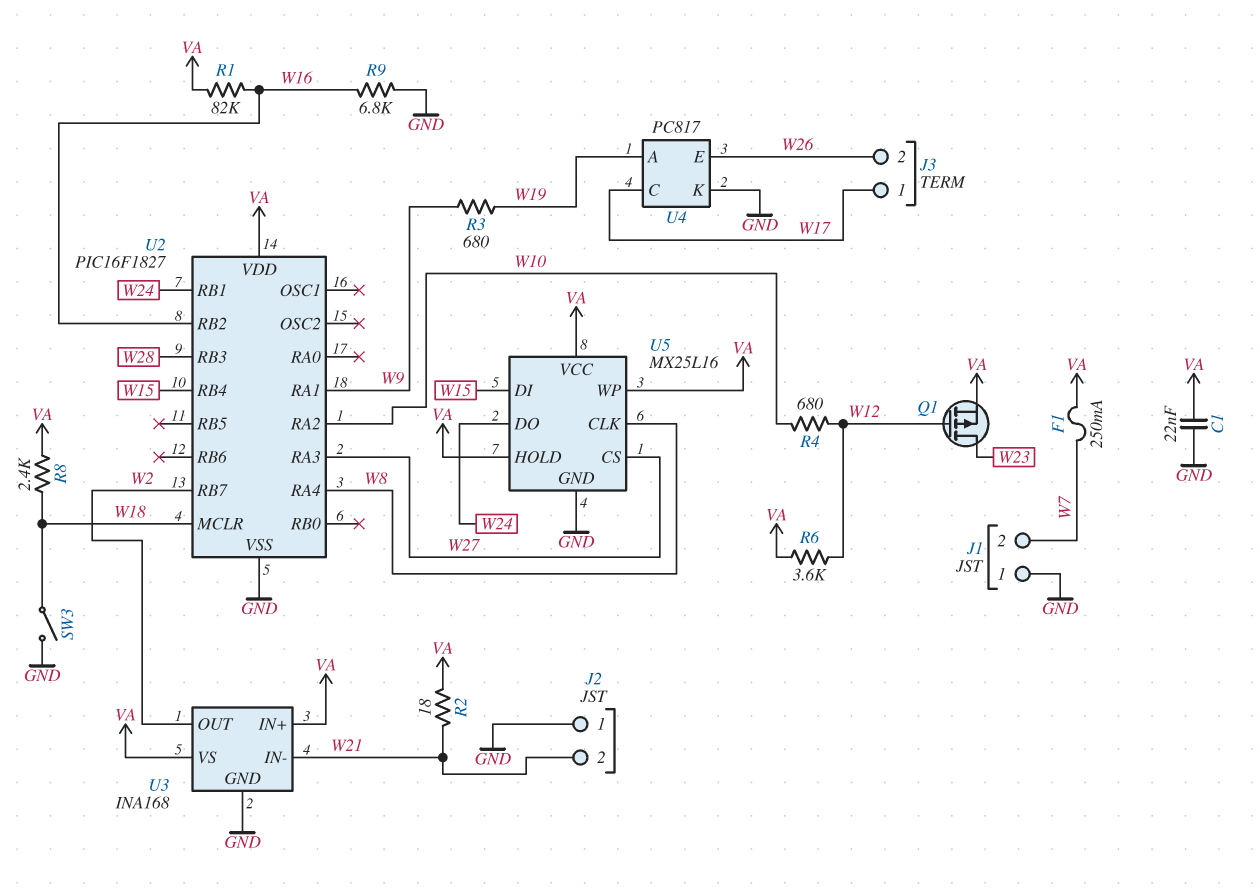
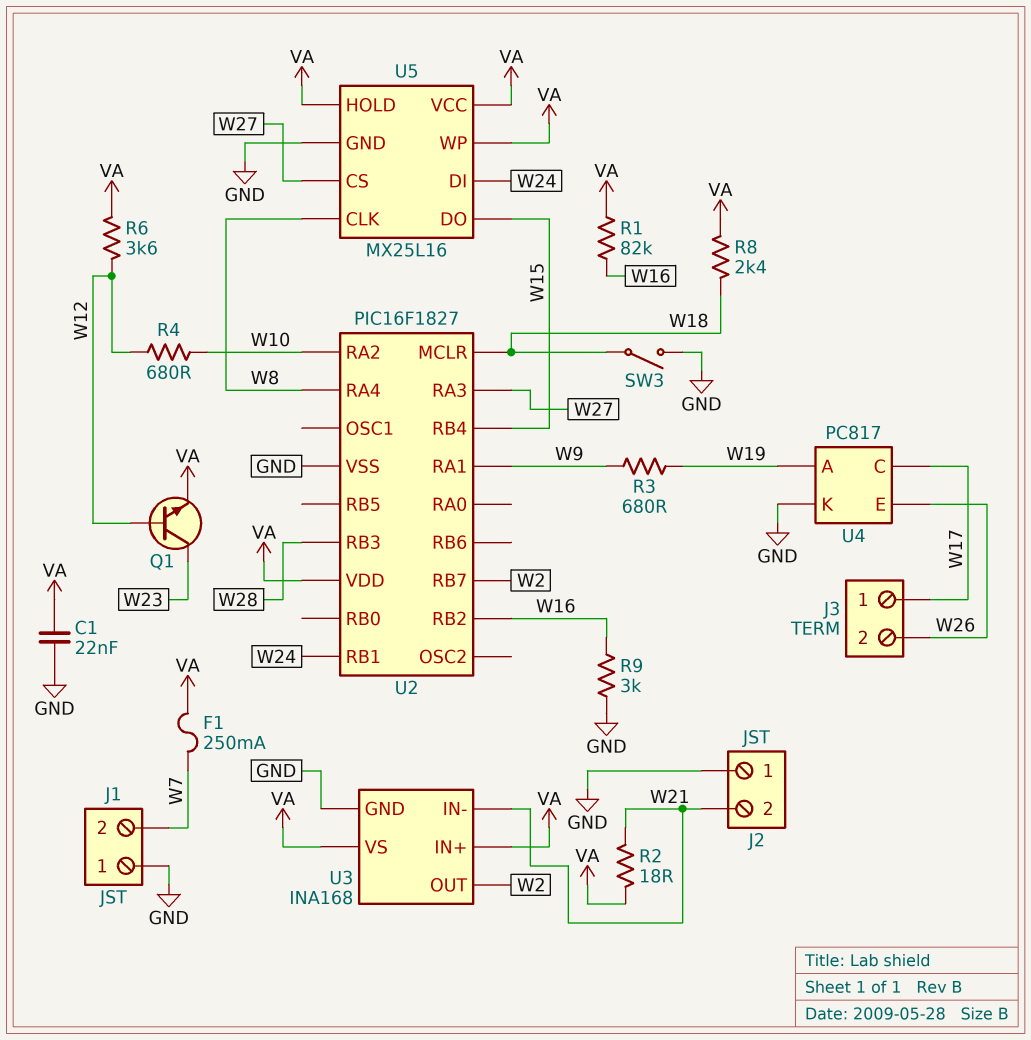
Q1: PMOS (G W12, D W23, S VA) -> NPN (B W12, C W23, E VA)
R9: 6.8k (GND, W16) -> 3k (GND, W16)
U5 pin DI: W15 -> W24
U5 pin DO: W24 -> W15

